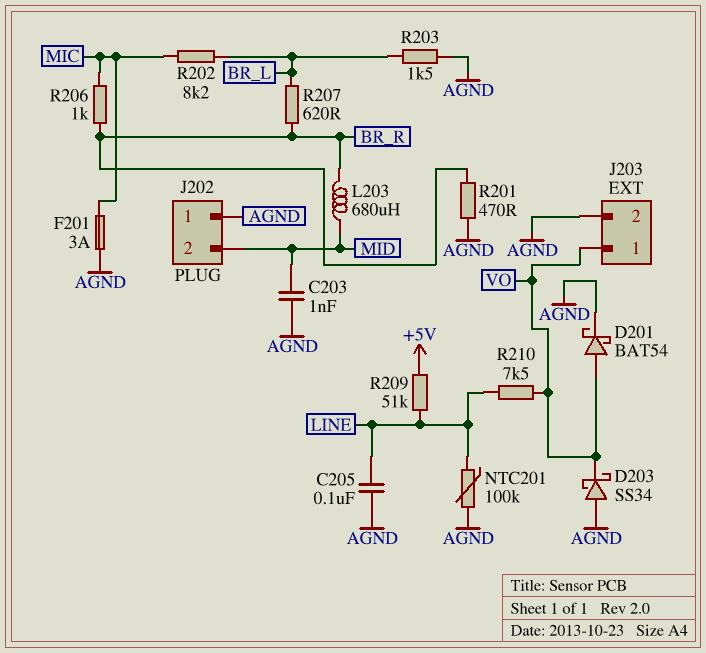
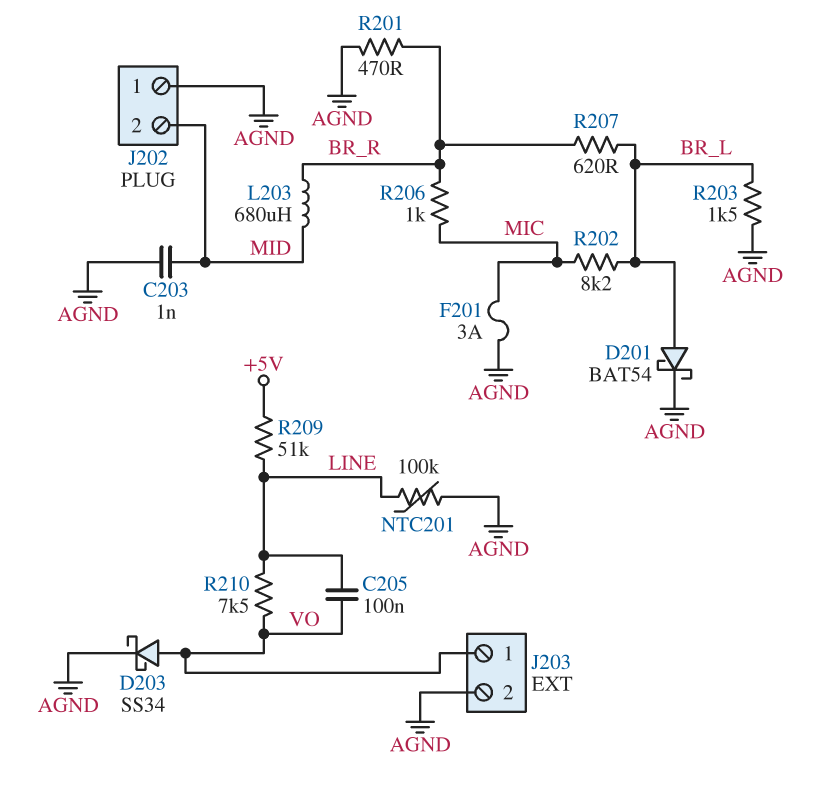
C205: 100nF (AGND, LINE) -> 100nF (LINE, VO)
D201: schottky BAT54 (A VO, K AGND) -> schottky BAT54 (A BR_L, K AGND)
D203: schottky SS34 (A AGND, K VO) -> schottky SS34 (A VO, K AGND)

